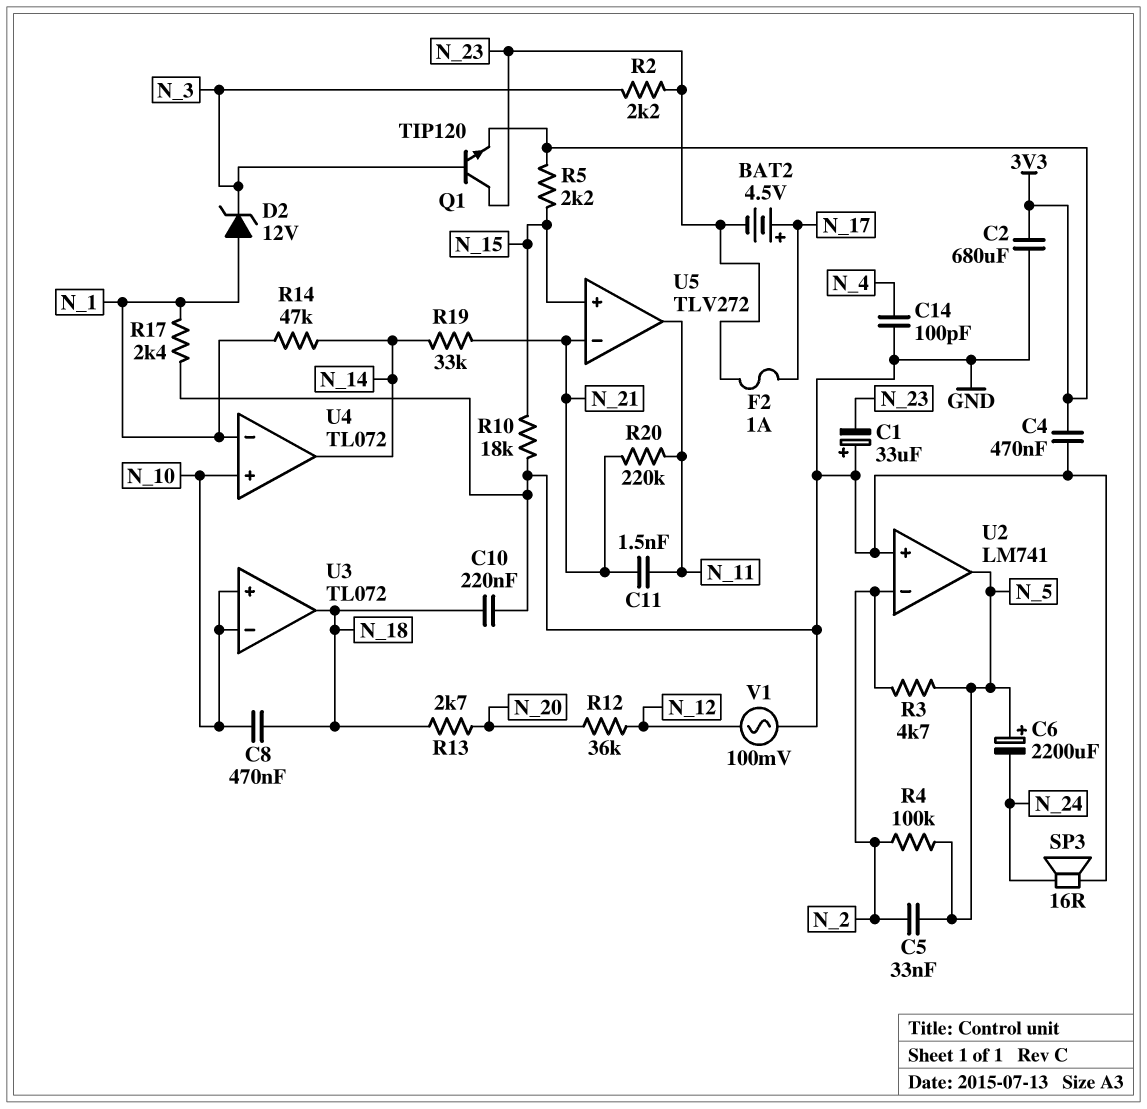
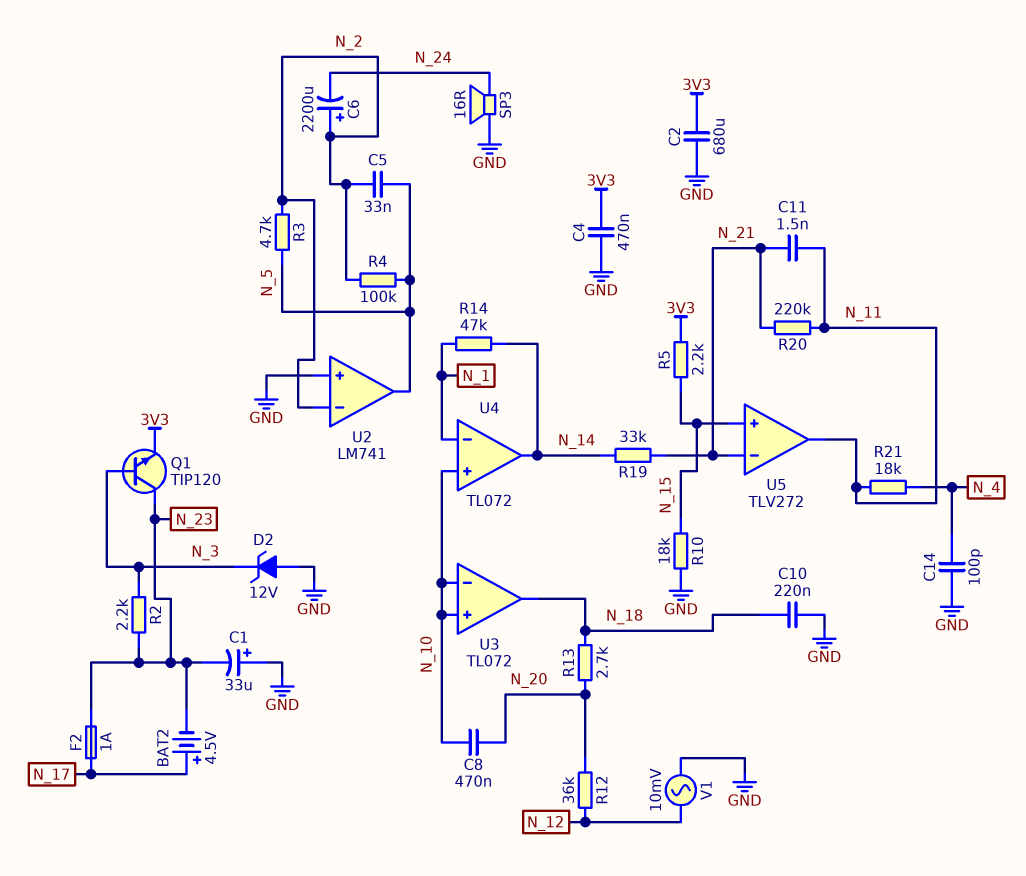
C6: 2200uF (plus N_5, minus N_24) -> 2200uF (plus N_2, minus N_24)
C8: 470nF (N_10, N_18) -> 470nF (N_10, N_20)
D2: zener 12V (A N_1, K N_3) -> zener 12V (A GND, K N_3)
R17: 2.4k (GND, N_1) -> none
R21: none -> 18k (N_4, N_11)
V1: AC 100mV (GND, N_12) -> AC 10mV (GND, N_12)

